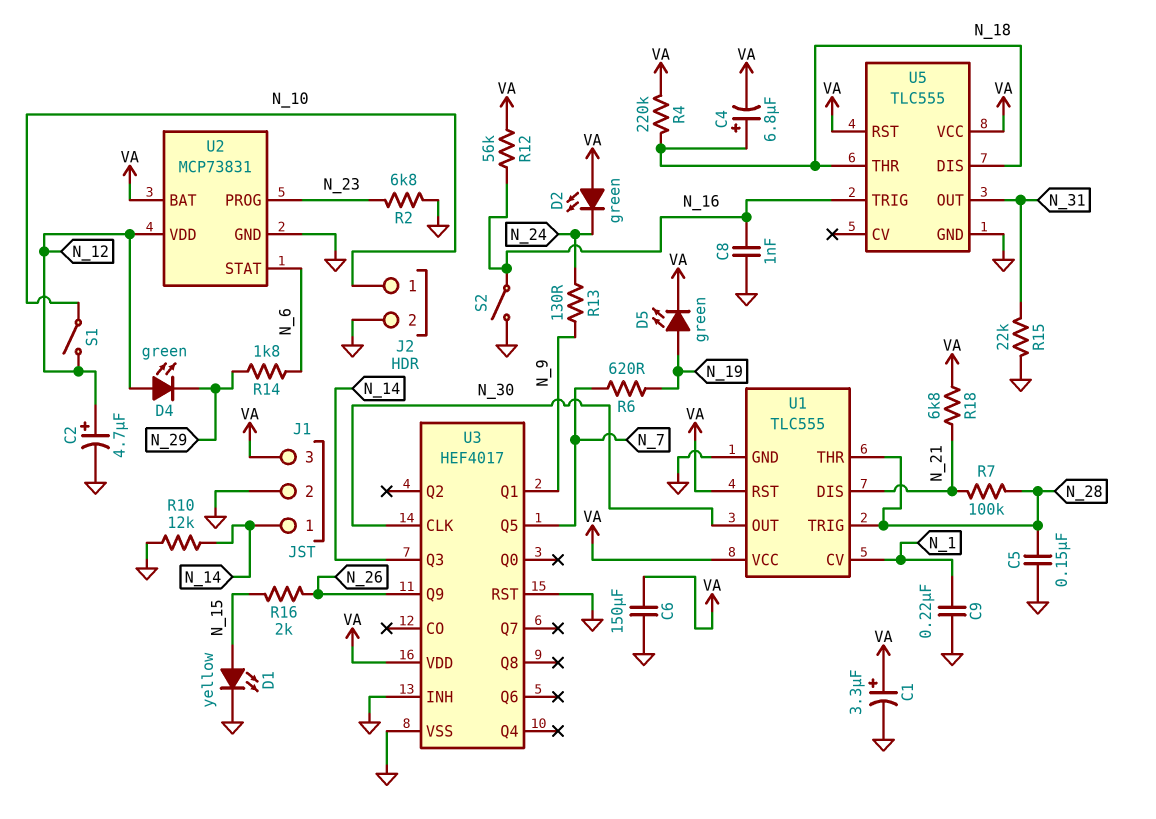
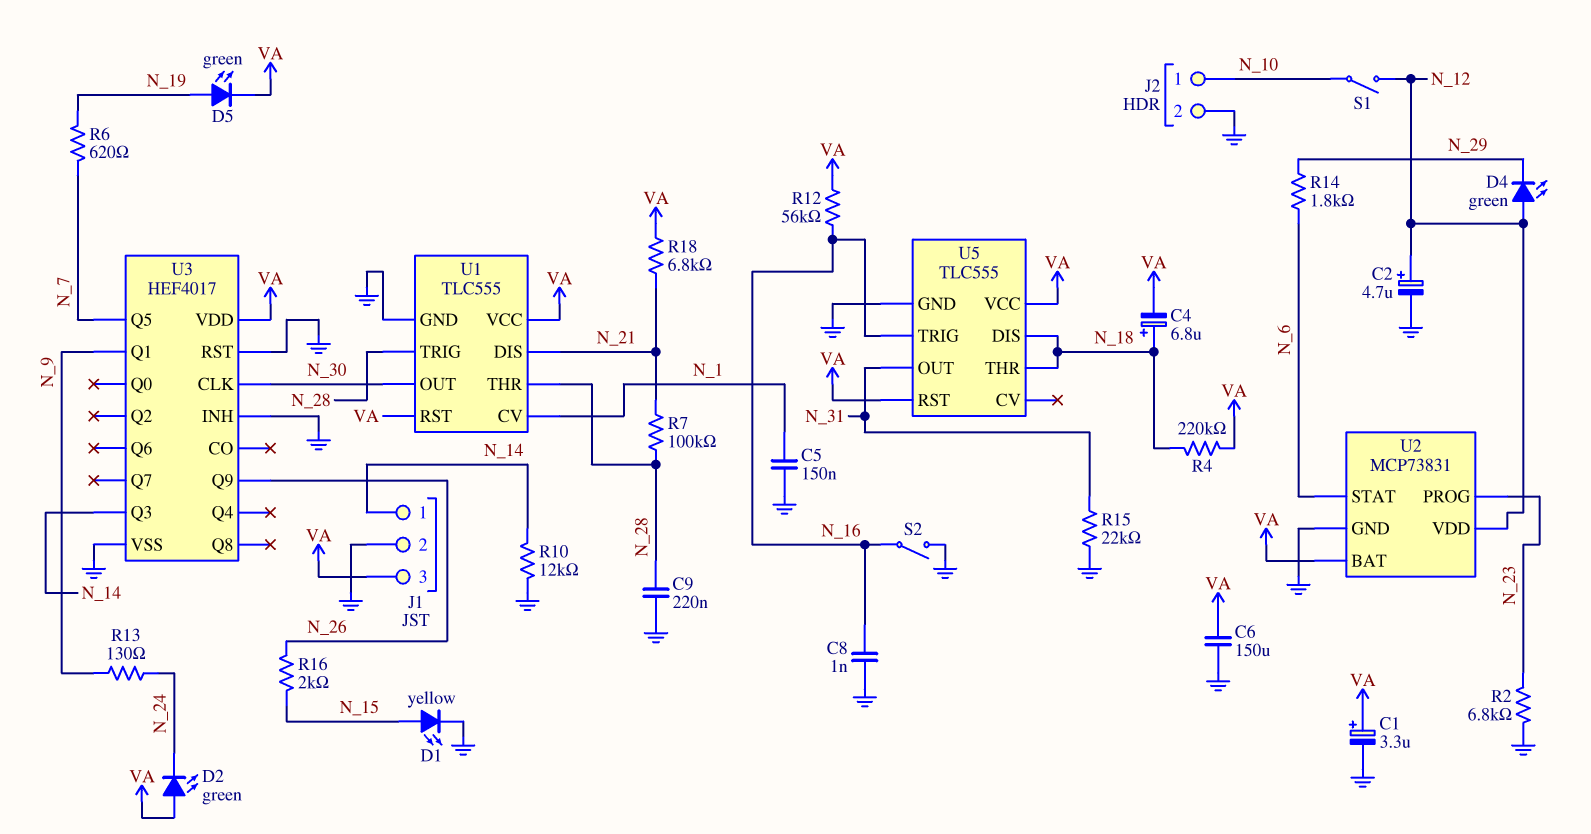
C5: 150nF (GND, N_28) -> 150nF (GND, N_1)
C9: 220nF (GND, N_1) -> 220nF (GND, N_28)

